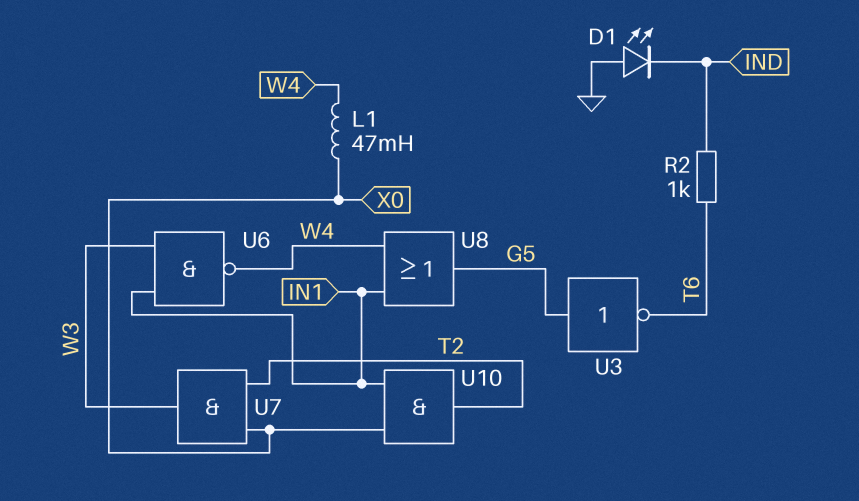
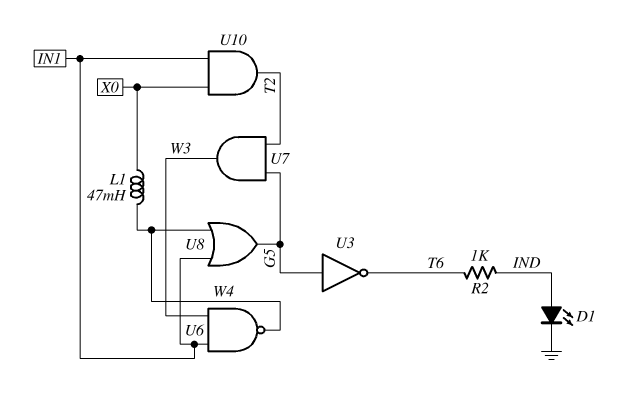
D1: LED (A GND, K IND) -> LED (A IND, K GND)
U7: AND (in T2, in X0, out W3) -> AND (in G5, in T2, out W3)

